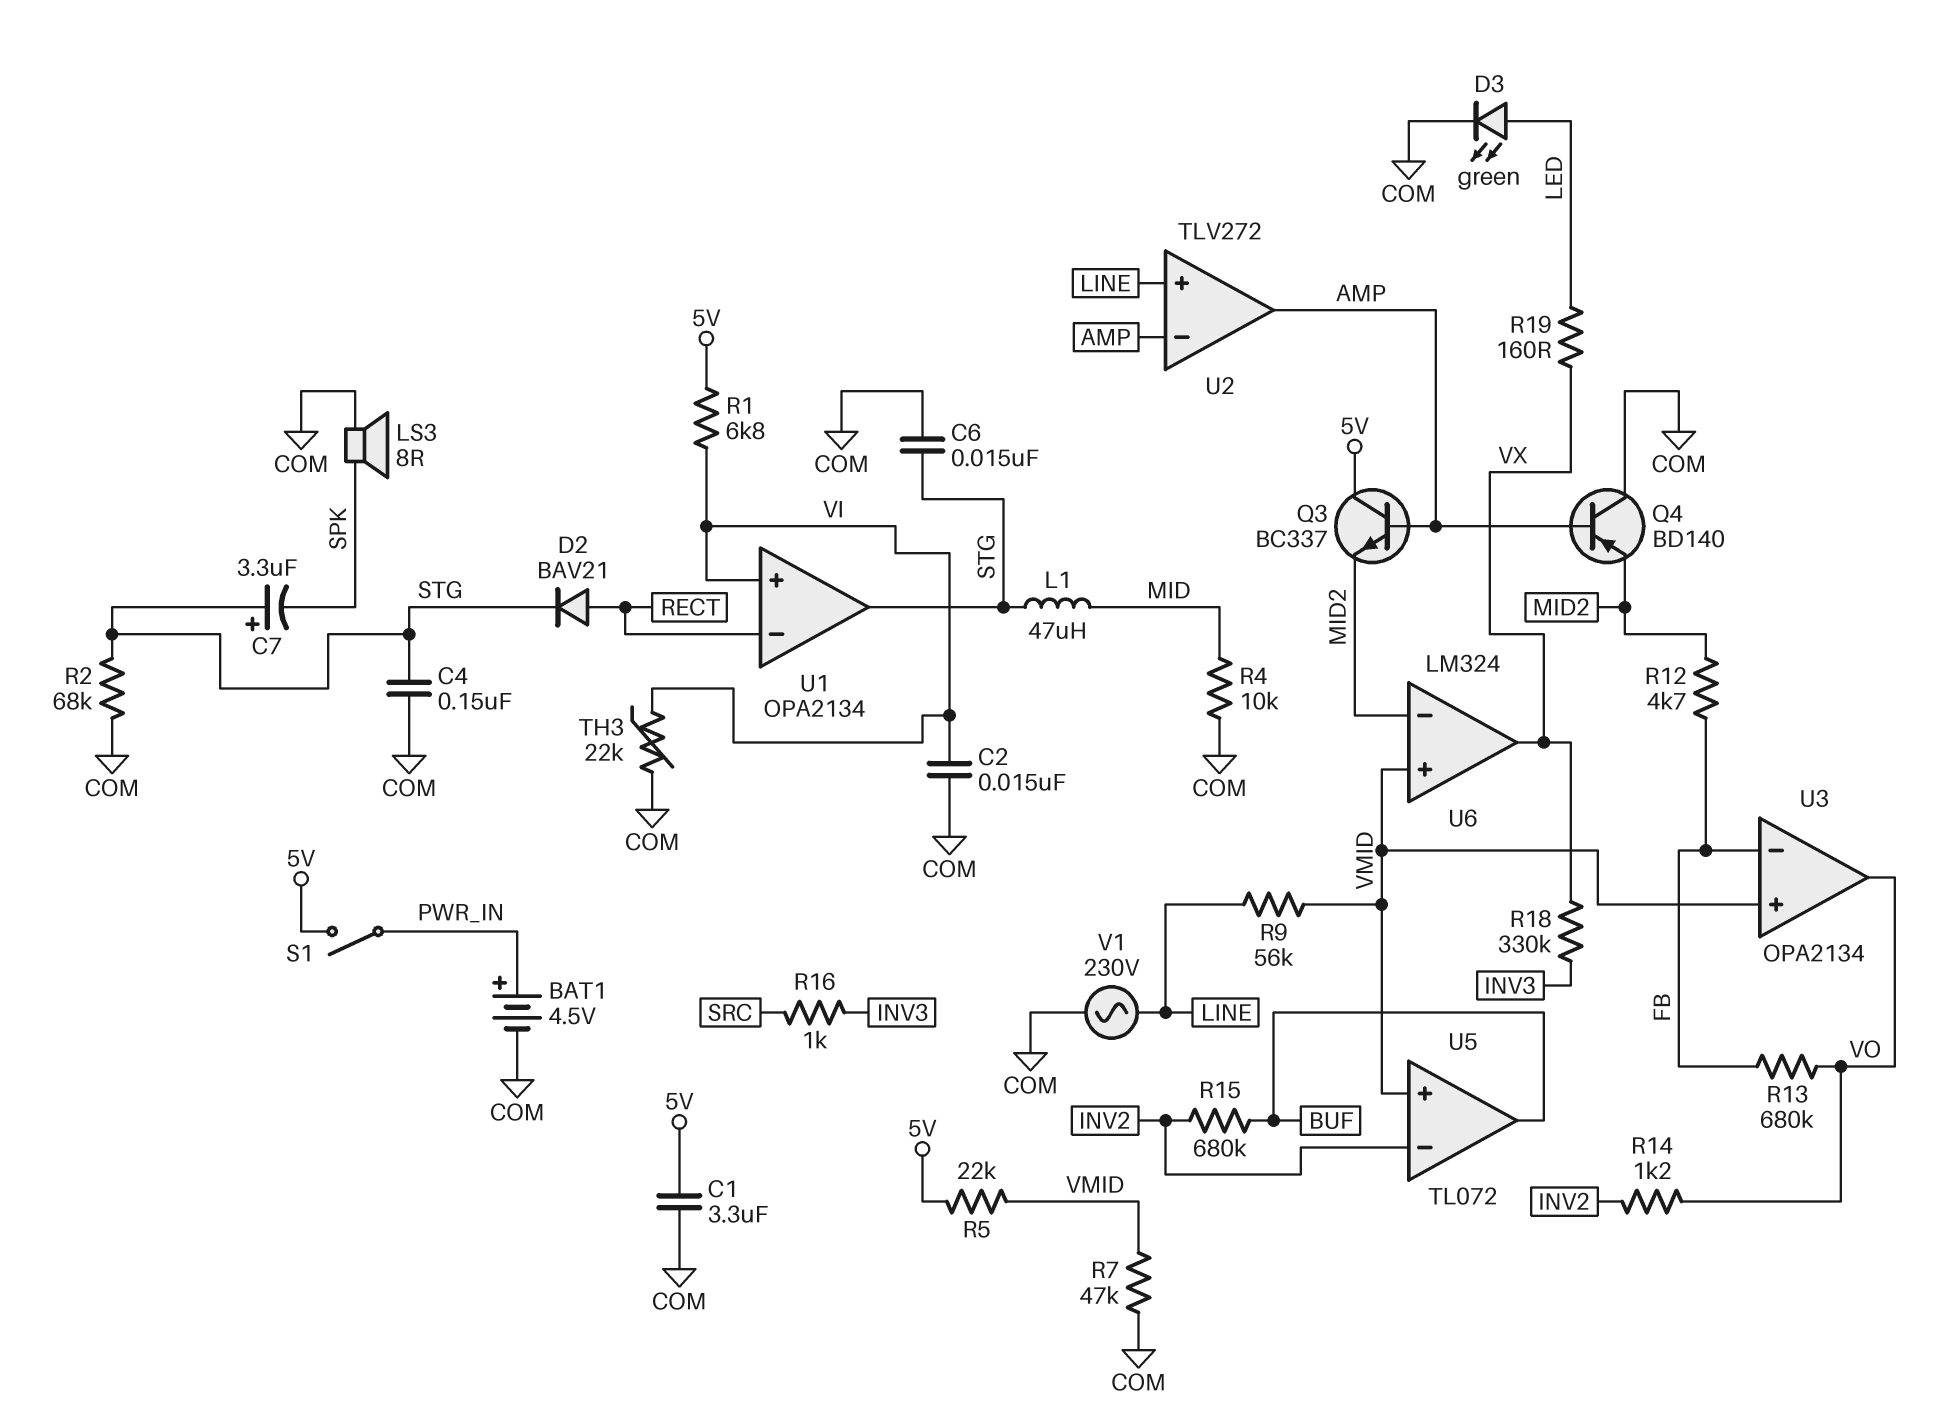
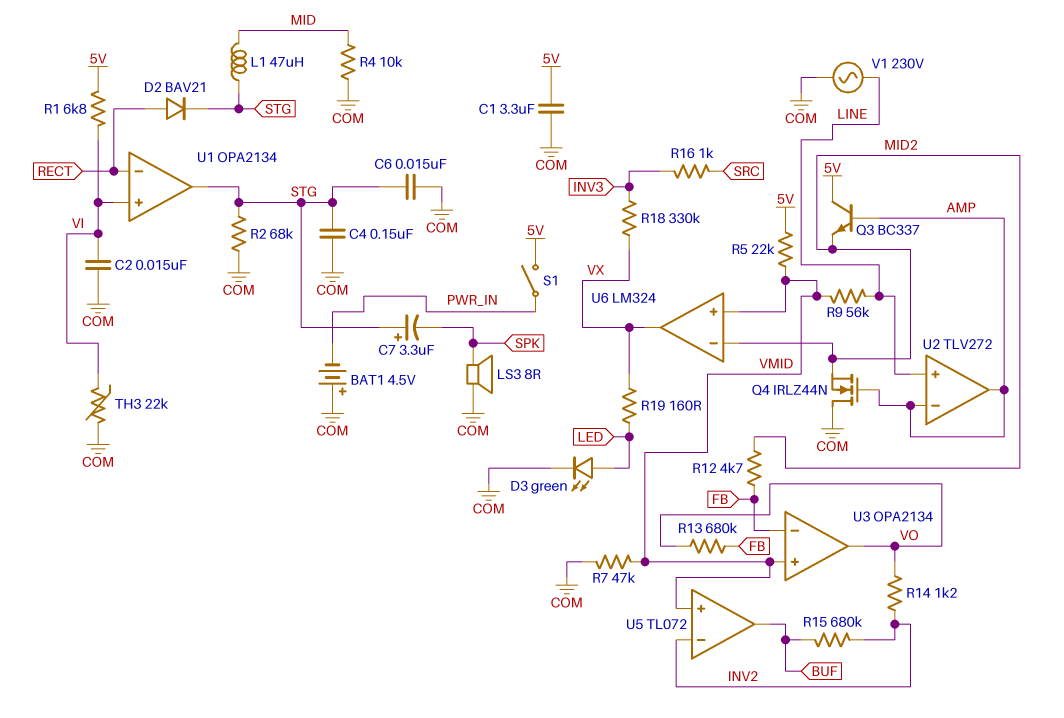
BAT1: 4.5V (plus PWR_IN, minus COM) -> 4.5V (plus COM, minus PWR_IN)
Q4: PNP BD140 (B AMP, C COM, E MID2) -> NMOS IRLZ44N (G AMP, D COM, S MID2)

